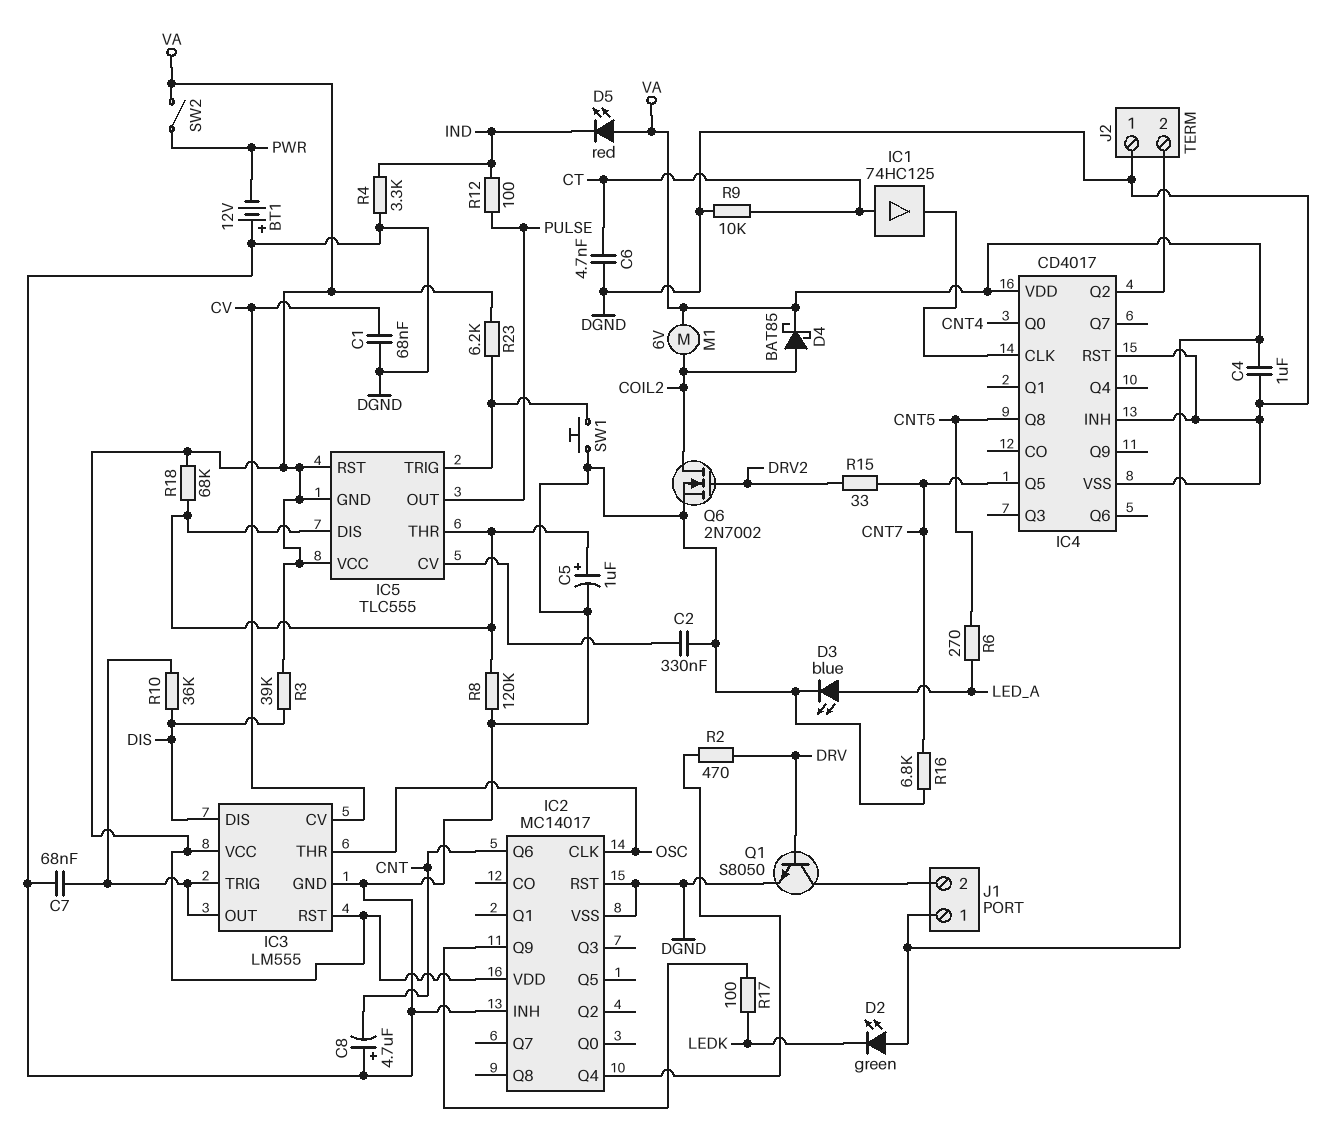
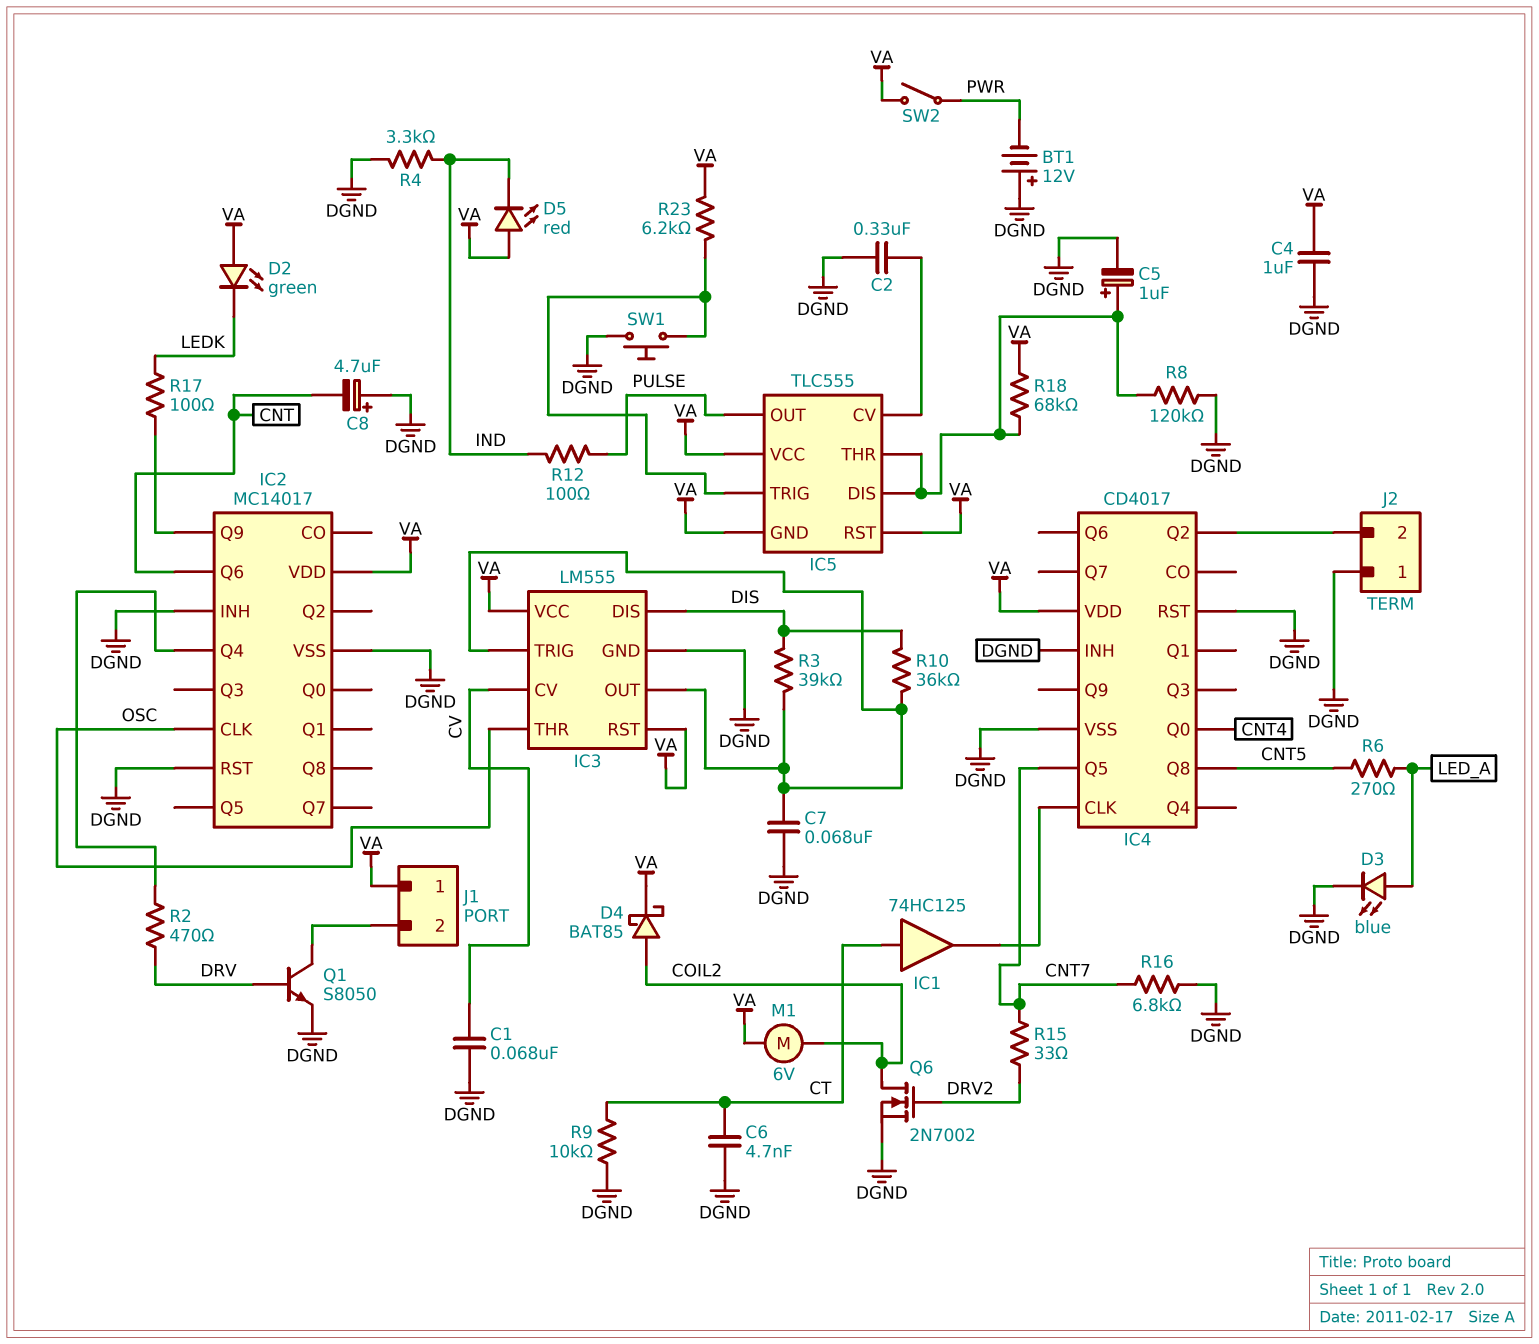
R3: 39k (DIS, VA) -> 39k (DIS, IC3/OUT)

